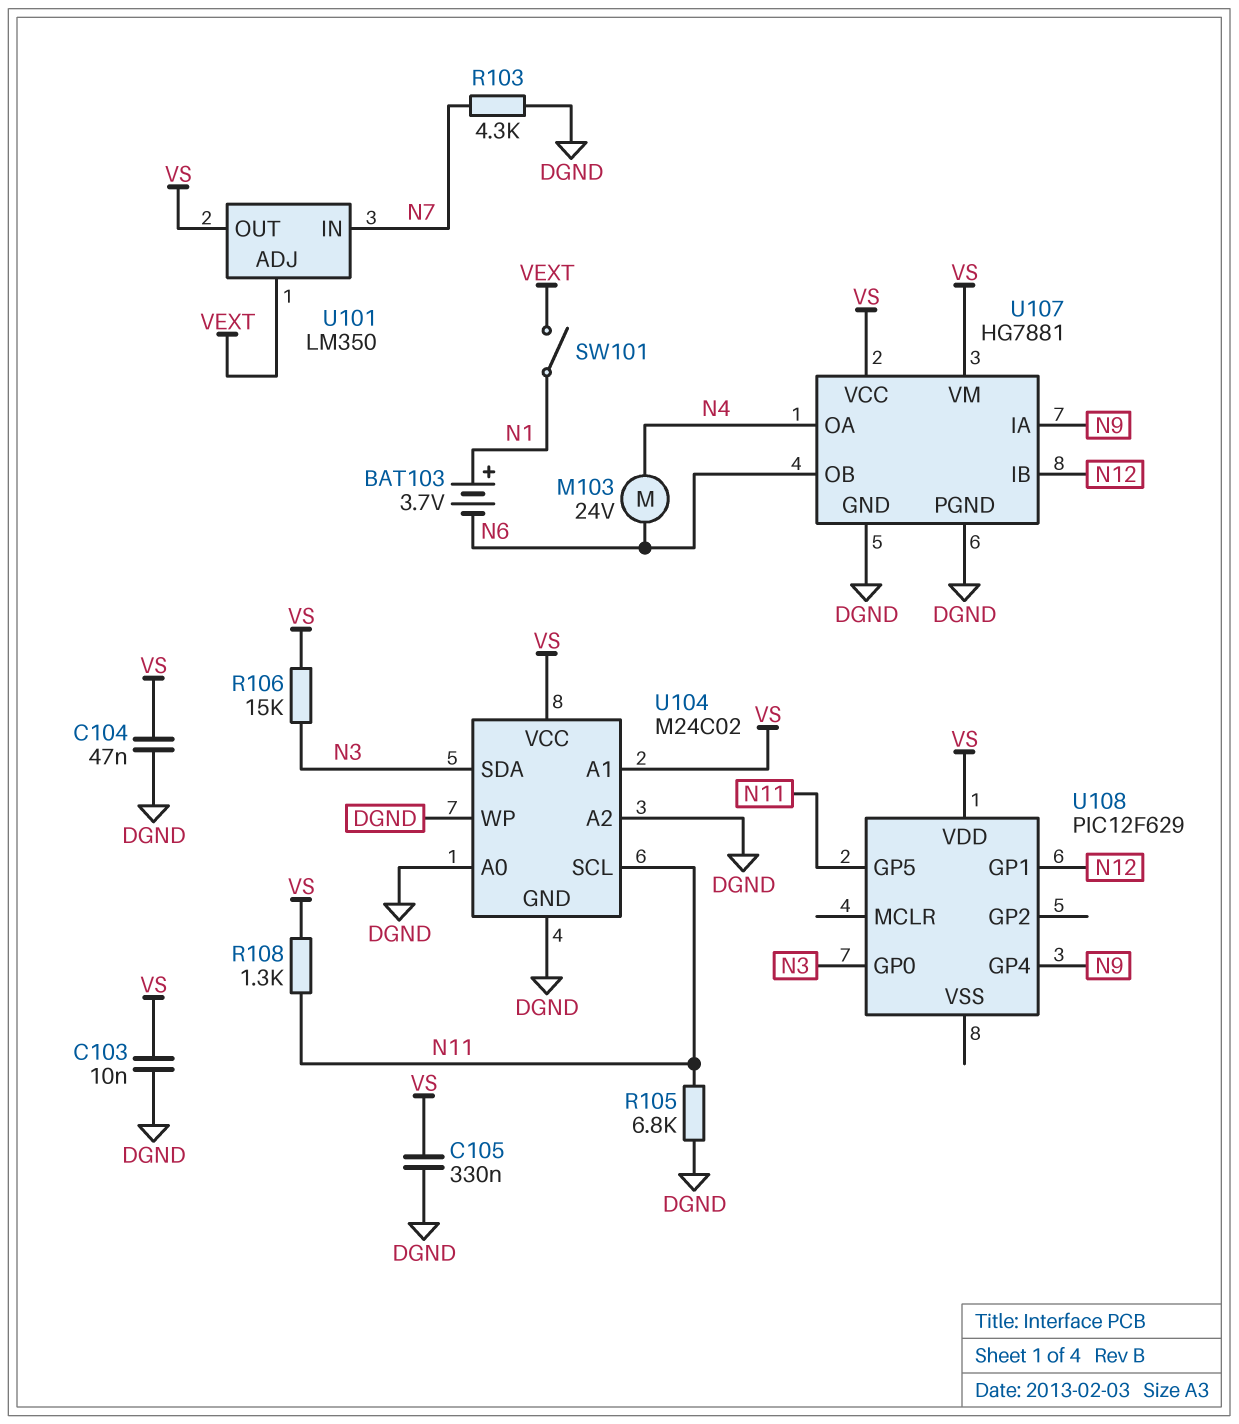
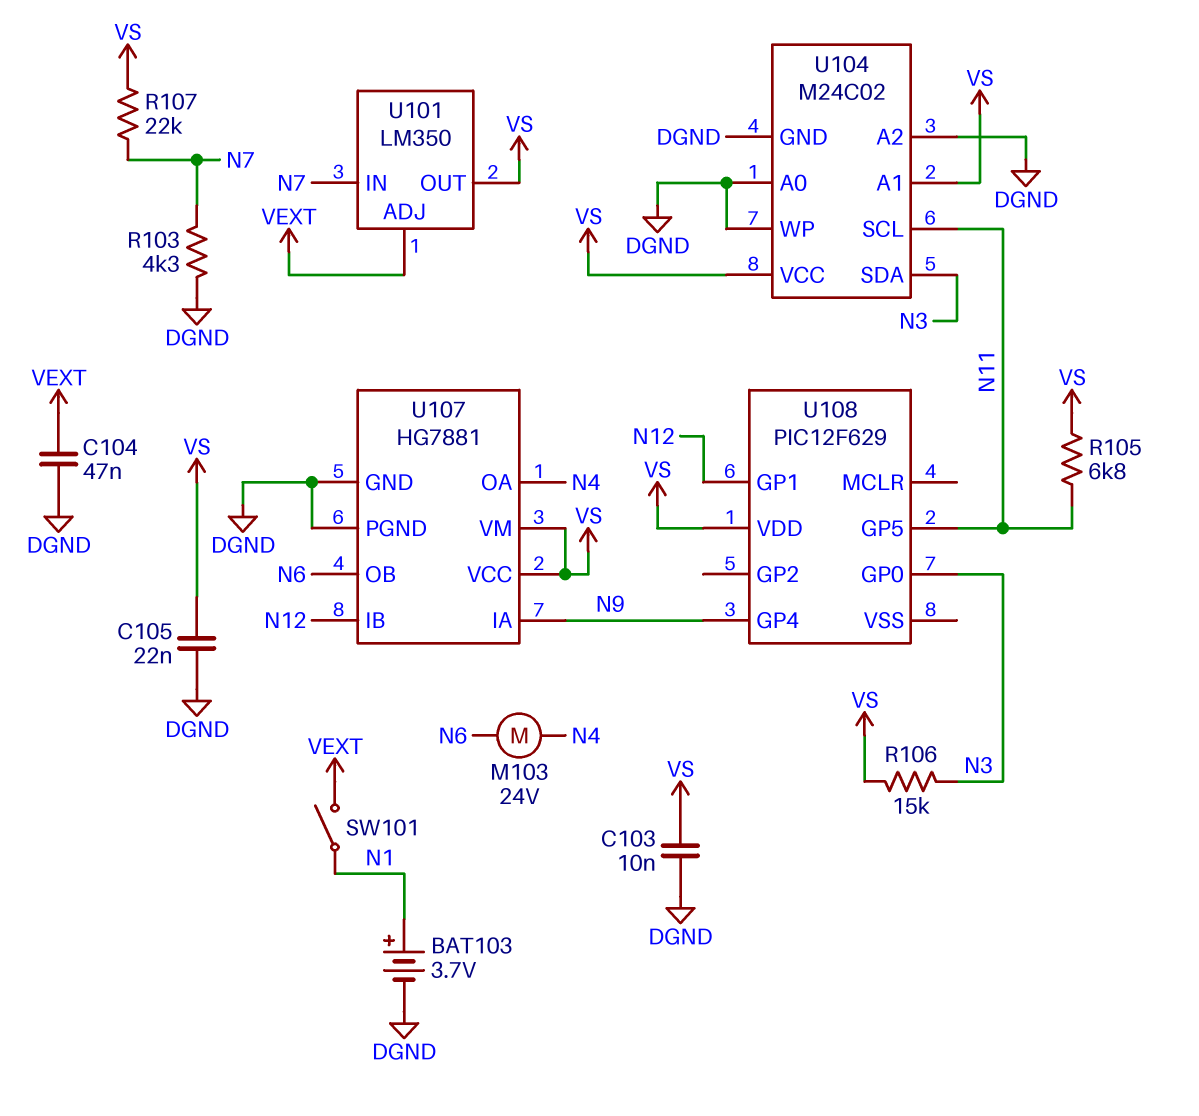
BAT103: 3.7V (plus N1, minus N6) -> 3.7V (plus N1, minus DGND)
C104: 47nF (DGND, VS) -> 47nF (DGND, VEXT)
C105: 330nF (DGND, VS) -> 22nF (DGND, VS)
R105: 6.8k (DGND, N11) -> 6.8k (N11, VS)
R107: none -> 22k (N7, VS)
R108: 1.3k (N11, VS) -> none

